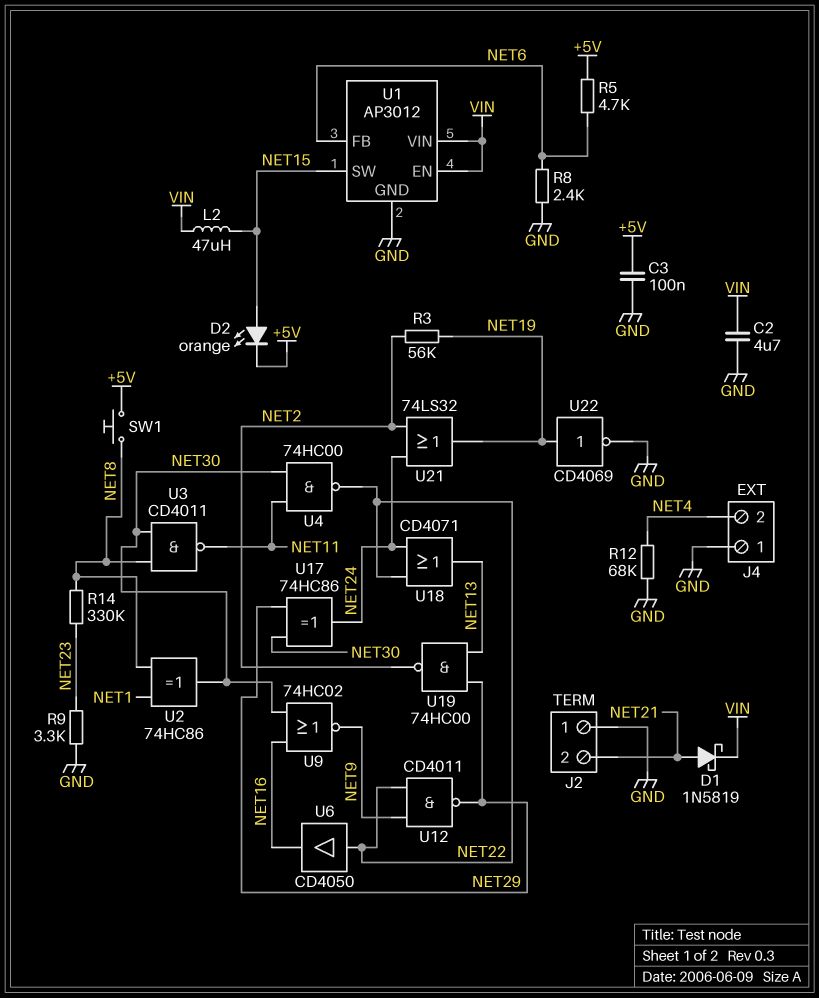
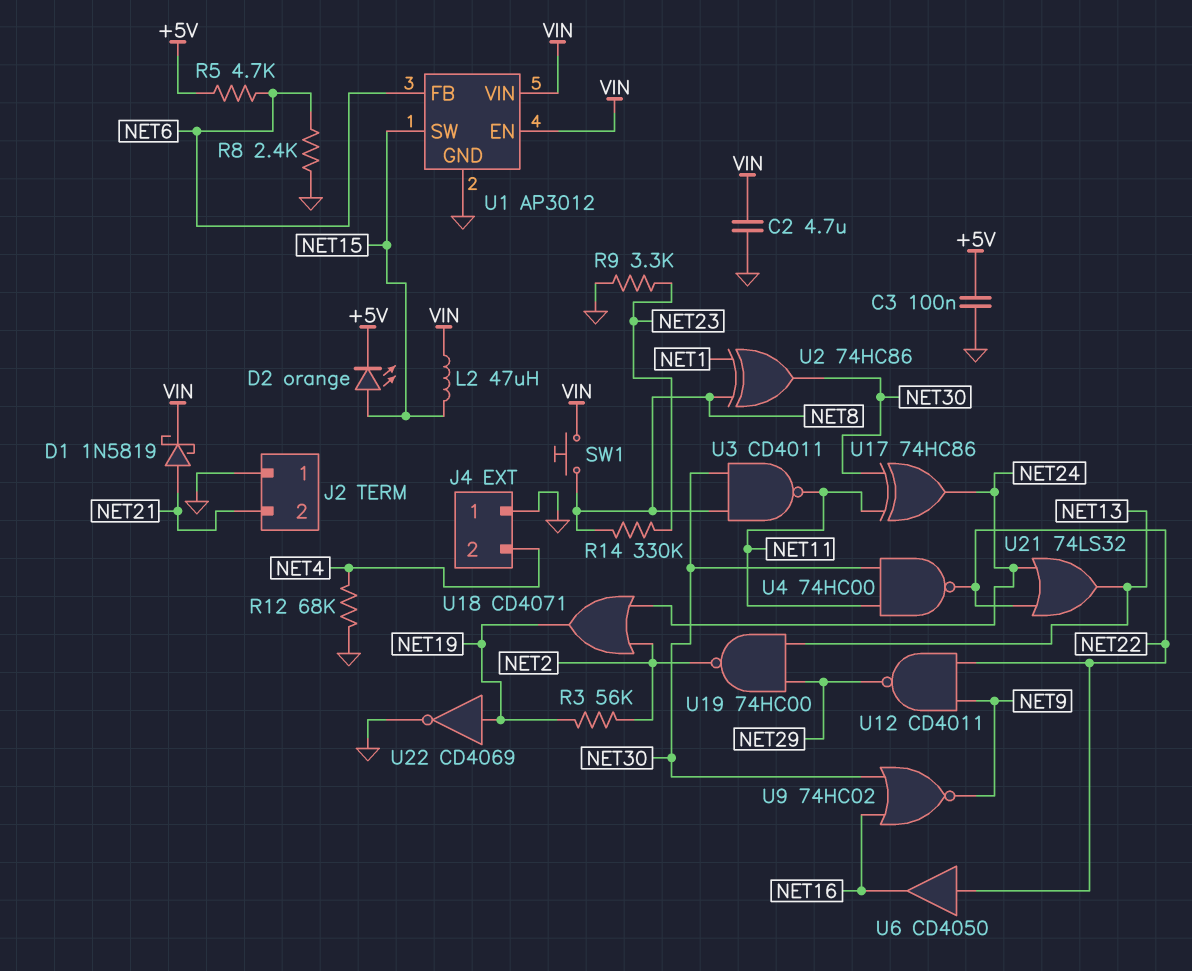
SW1: button (+5V, NET8) -> button (NET8, VIN)
U17: XOR 74HC86 (in NET29, in NET30, out NET24) -> XOR 74HC86 (in NET11, in NET30, out NET24)
U18: OR CD4071 (in NET22, in NET24, out NET13) -> OR CD4071 (in NET2, in NET24, out NET19)
U21: OR 74LS32 (in NET2, in NET24, out NET19) -> OR 74LS32 (in NET22, in NET24, out NET13)

